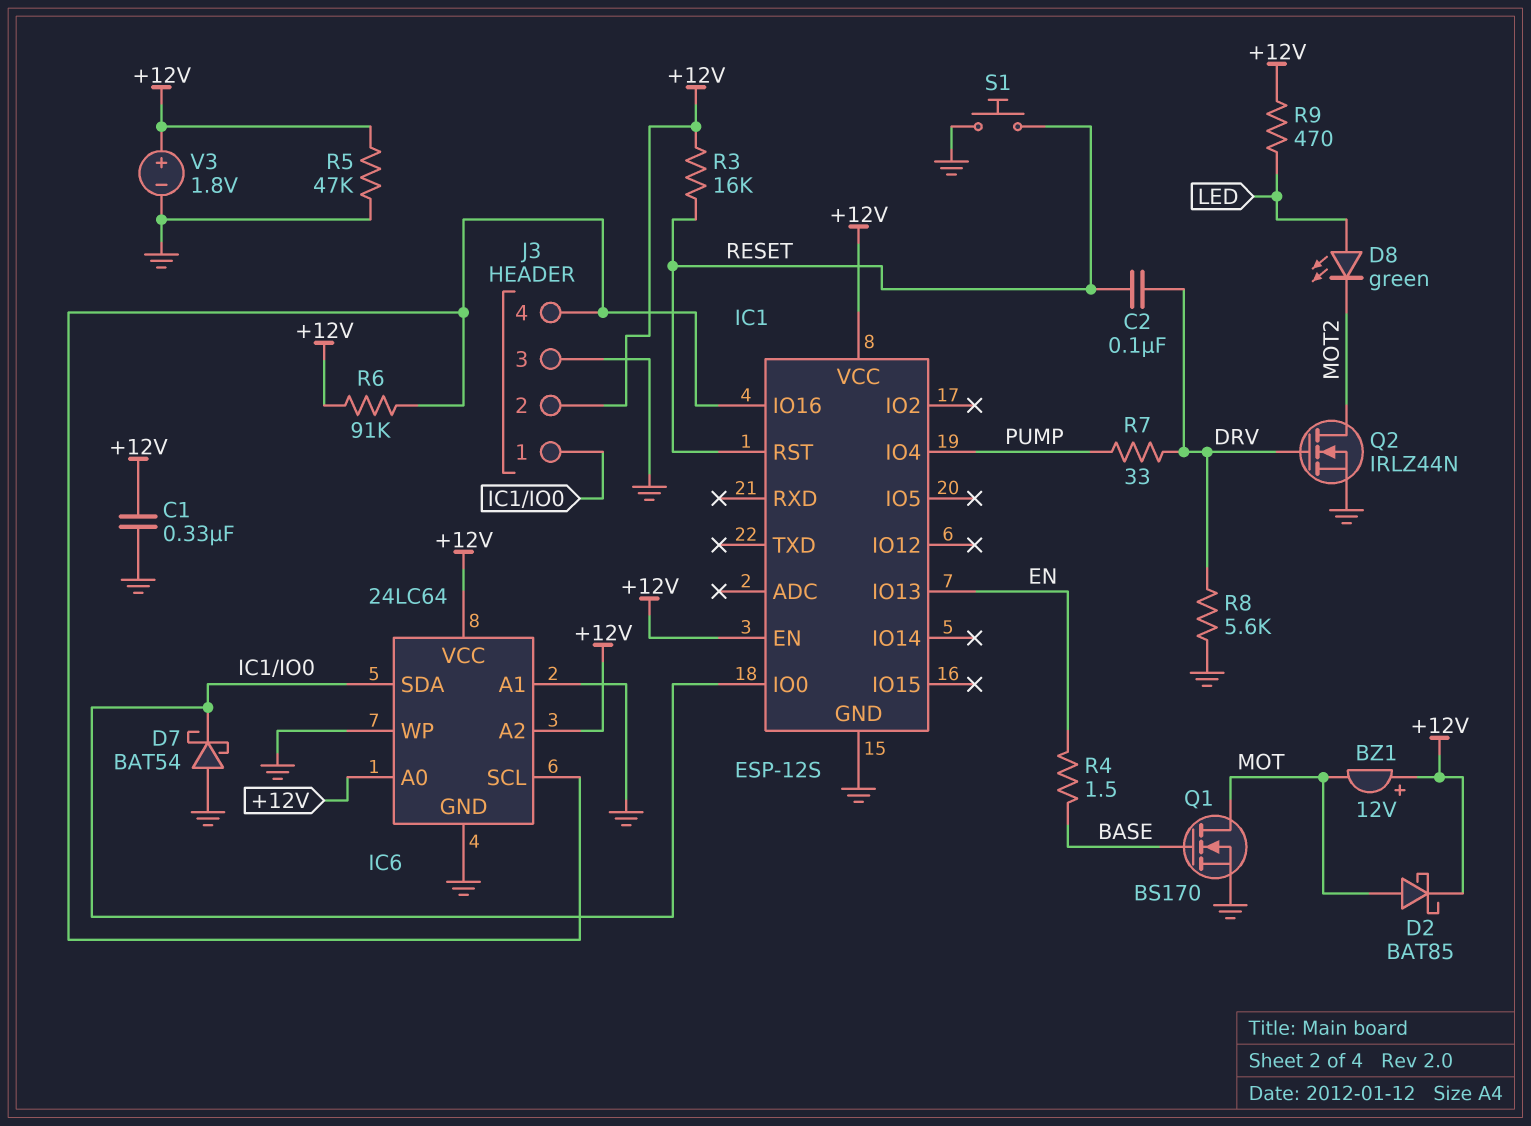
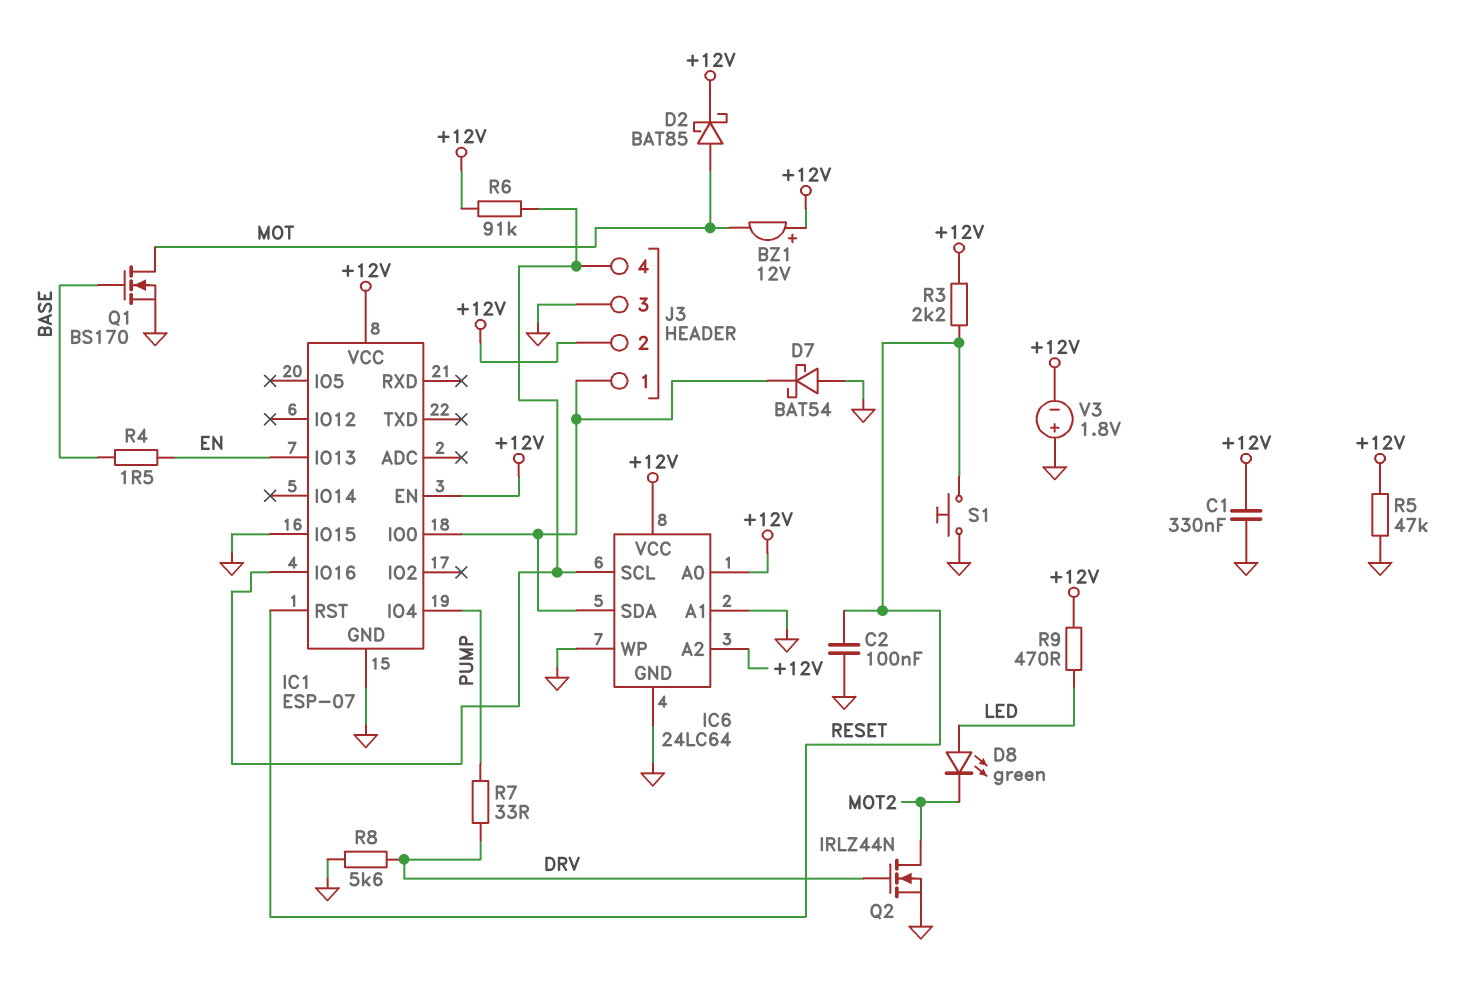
C2: 100nF (DRV, RESET) -> 100nF (GND, RESET)
IC1: ESP-12S -> ESP-07
IC1 pin IO15: none -> GND
R3: 16k (+12V, RESET) -> 2.2k (+12V, RESET)
V3: 1.8V (plus +12V, minus GND) -> 1.8V (plus GND, minus +12V)

